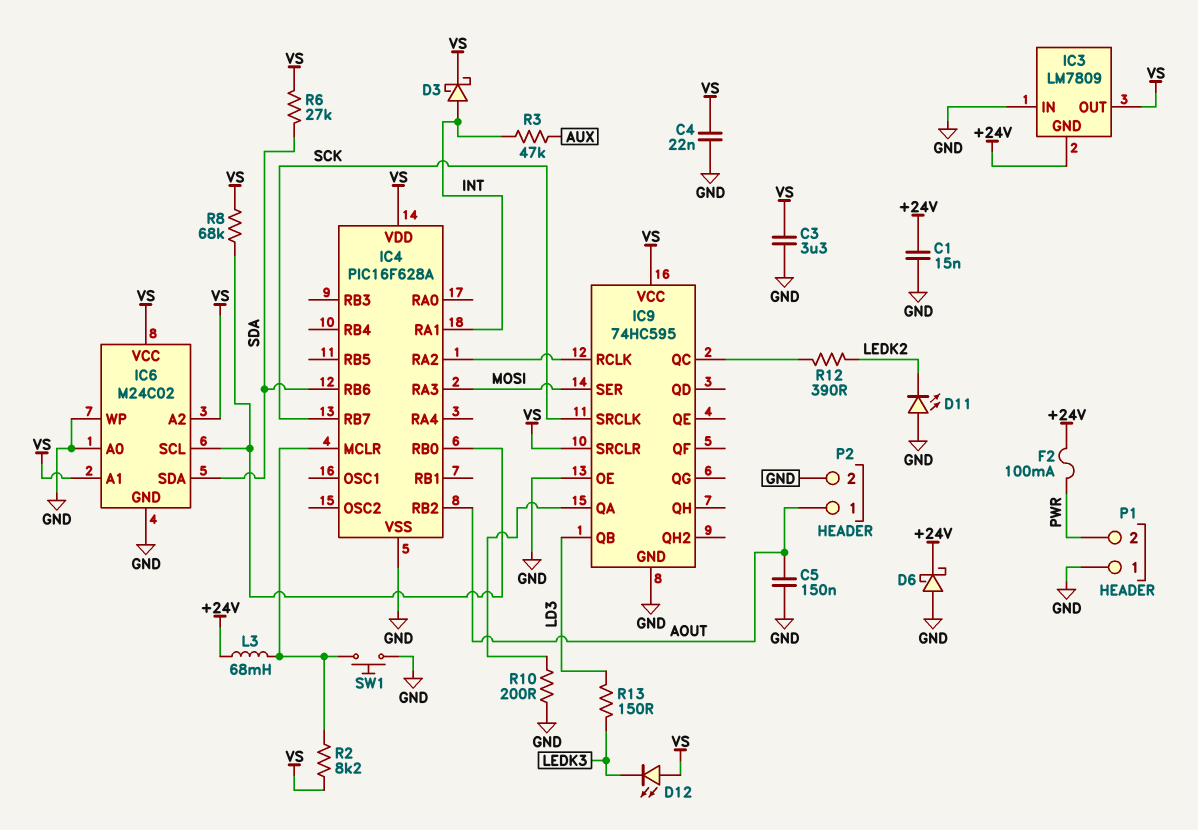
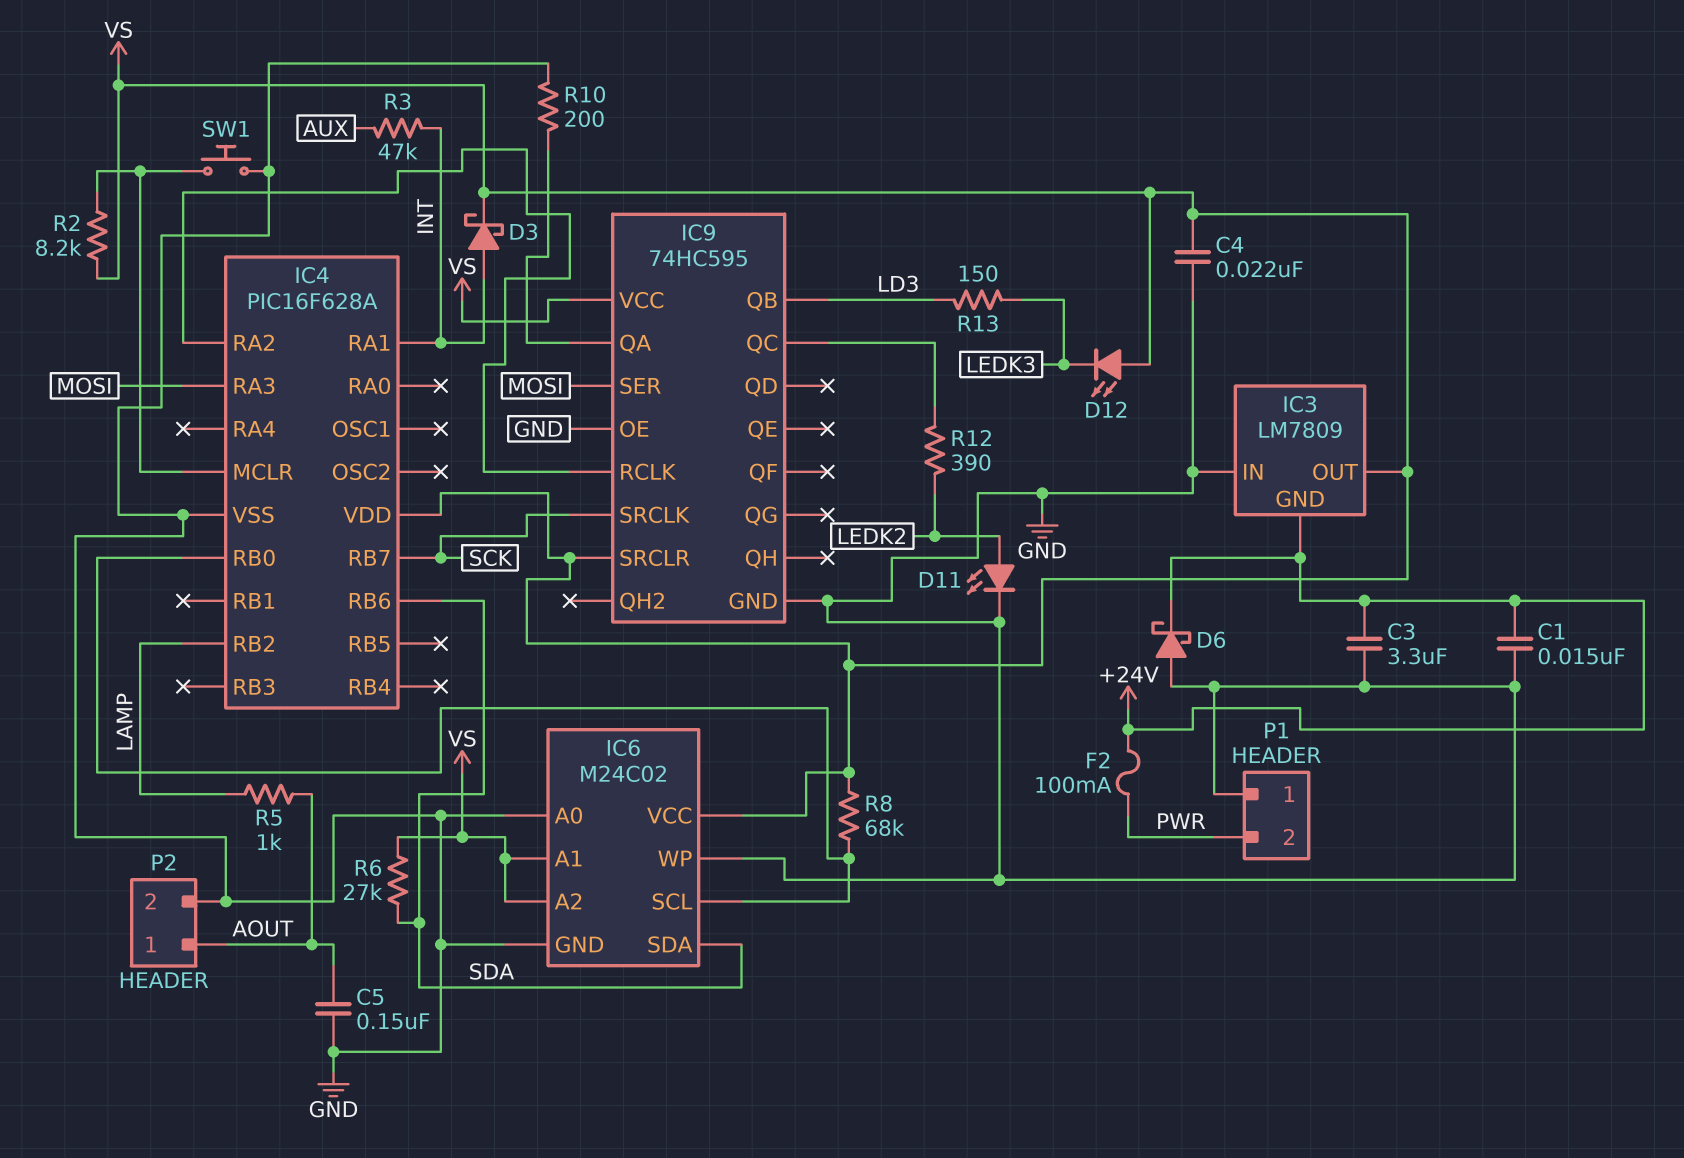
C3: 3.3uF (GND, VS) -> 3.3uF (+24V, GND)
D11: LED (A GND, K LEDK2) -> LED (A LEDK2, K GND)
IC4 pin RB2: AOUT -> LAMP
L3: 68mH (+24V, IC4/MCLR) -> none
R5: none -> 1k (AOUT, LAMP)

